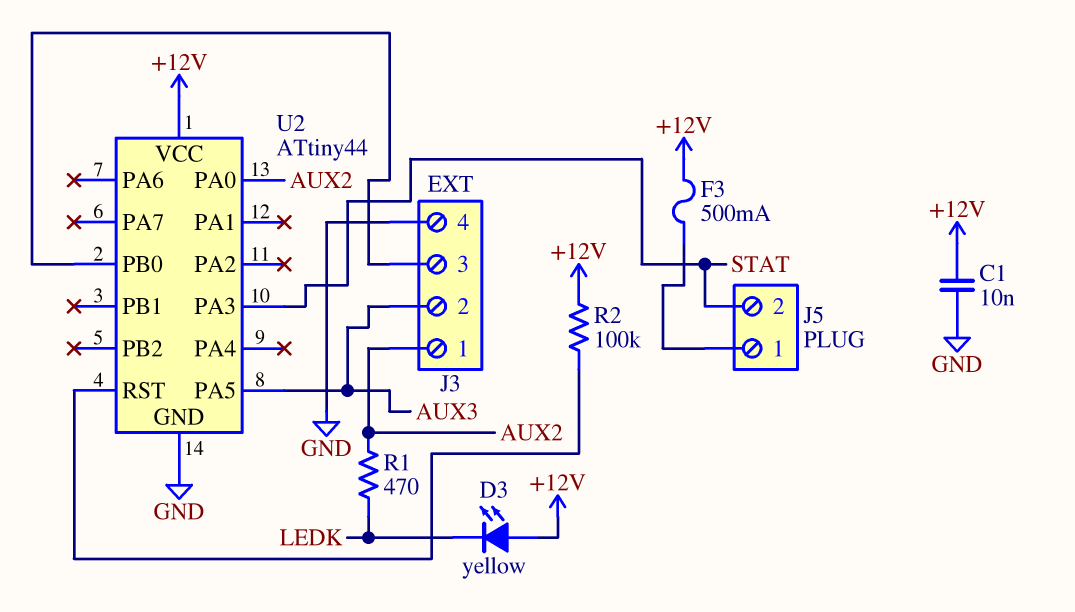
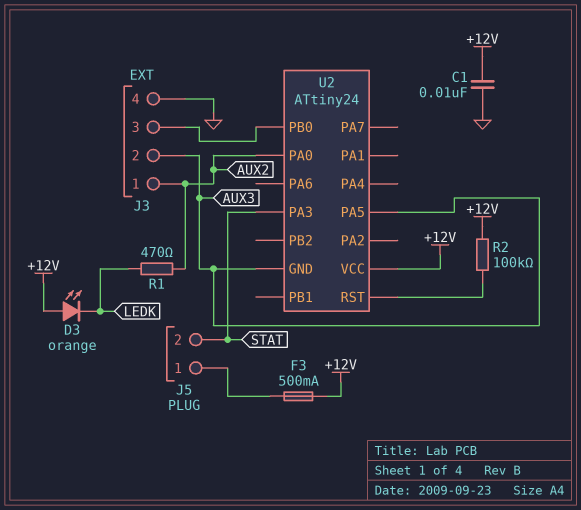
D3: LED yellow (A +12V, K LEDK) -> LED orange (A +12V, K LEDK)
U2: ATtiny44 -> ATtiny24
U2 pin GND: GND -> AUX3

